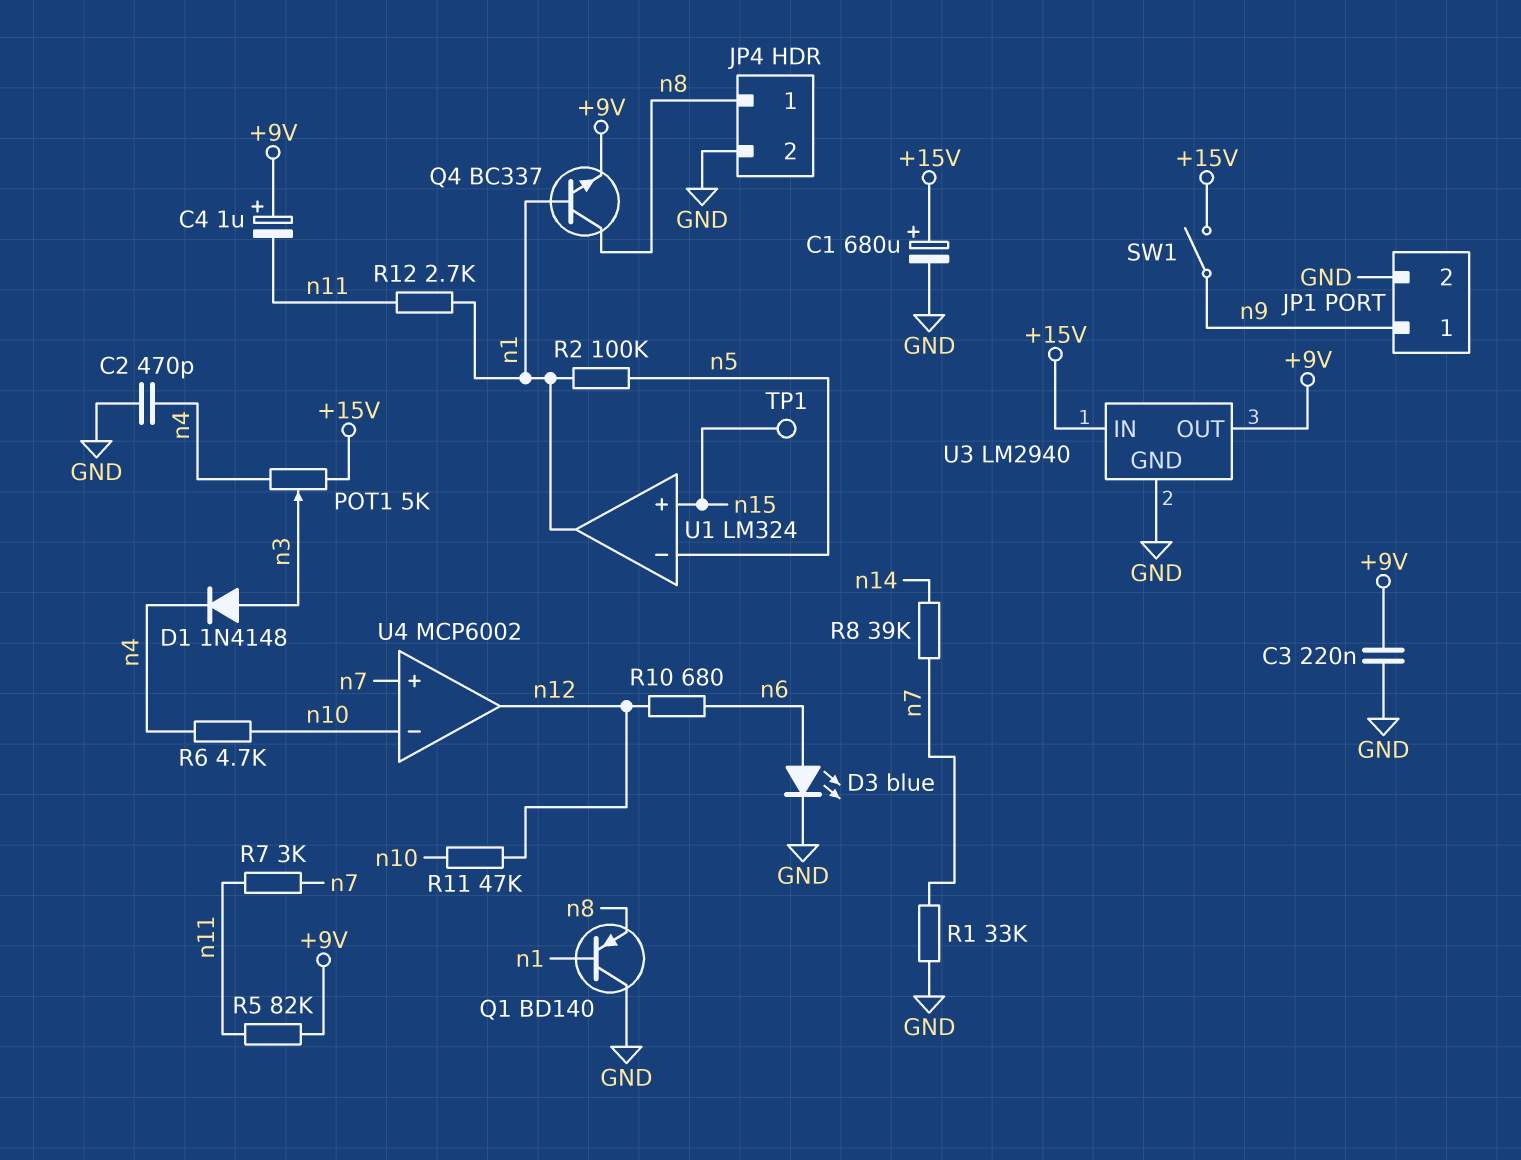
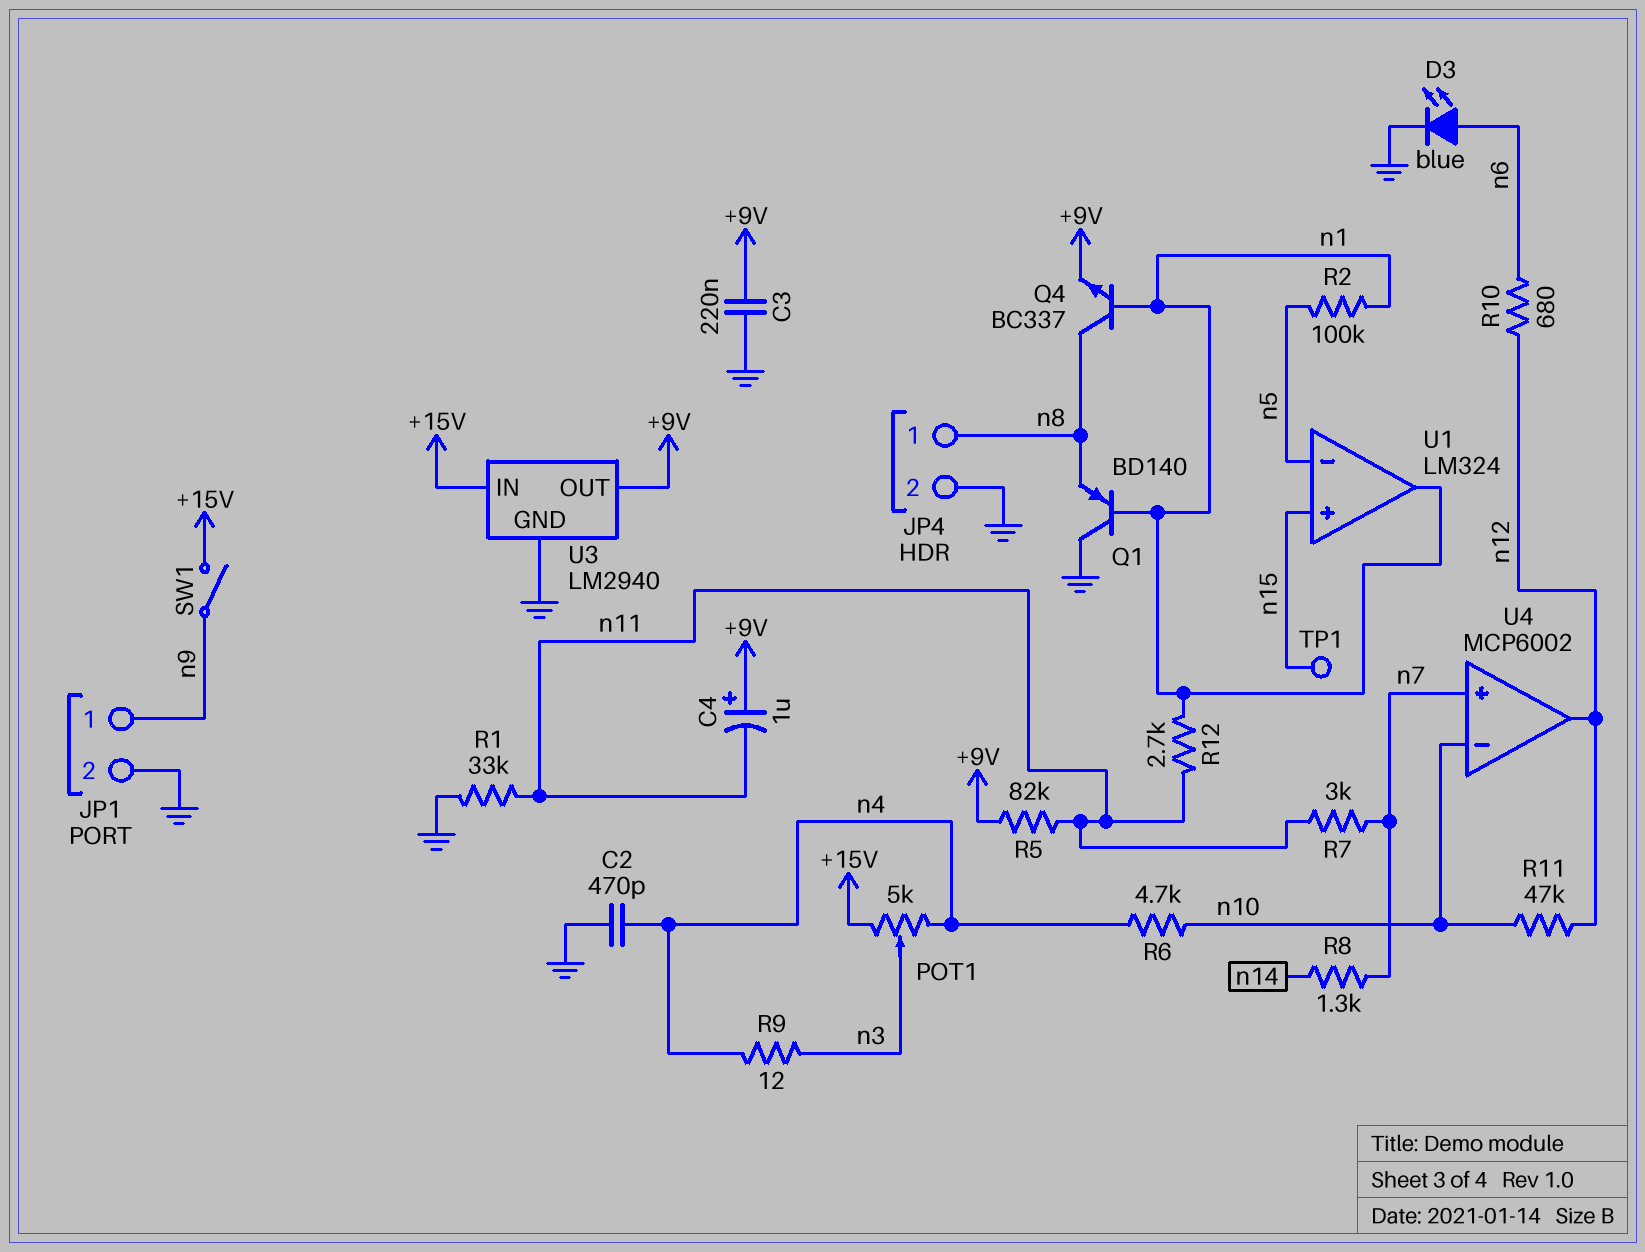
C1: 680uF (plus +15V, minus GND) -> none
D1: diode 1N4148 (A n3, K n4) -> none
R1: 33k (GND, n7) -> 33k (GND, n11)
R8: 39k (n7, n14) -> 1.3k (n7, n14)
R9: none -> 12 (n3, n4)

